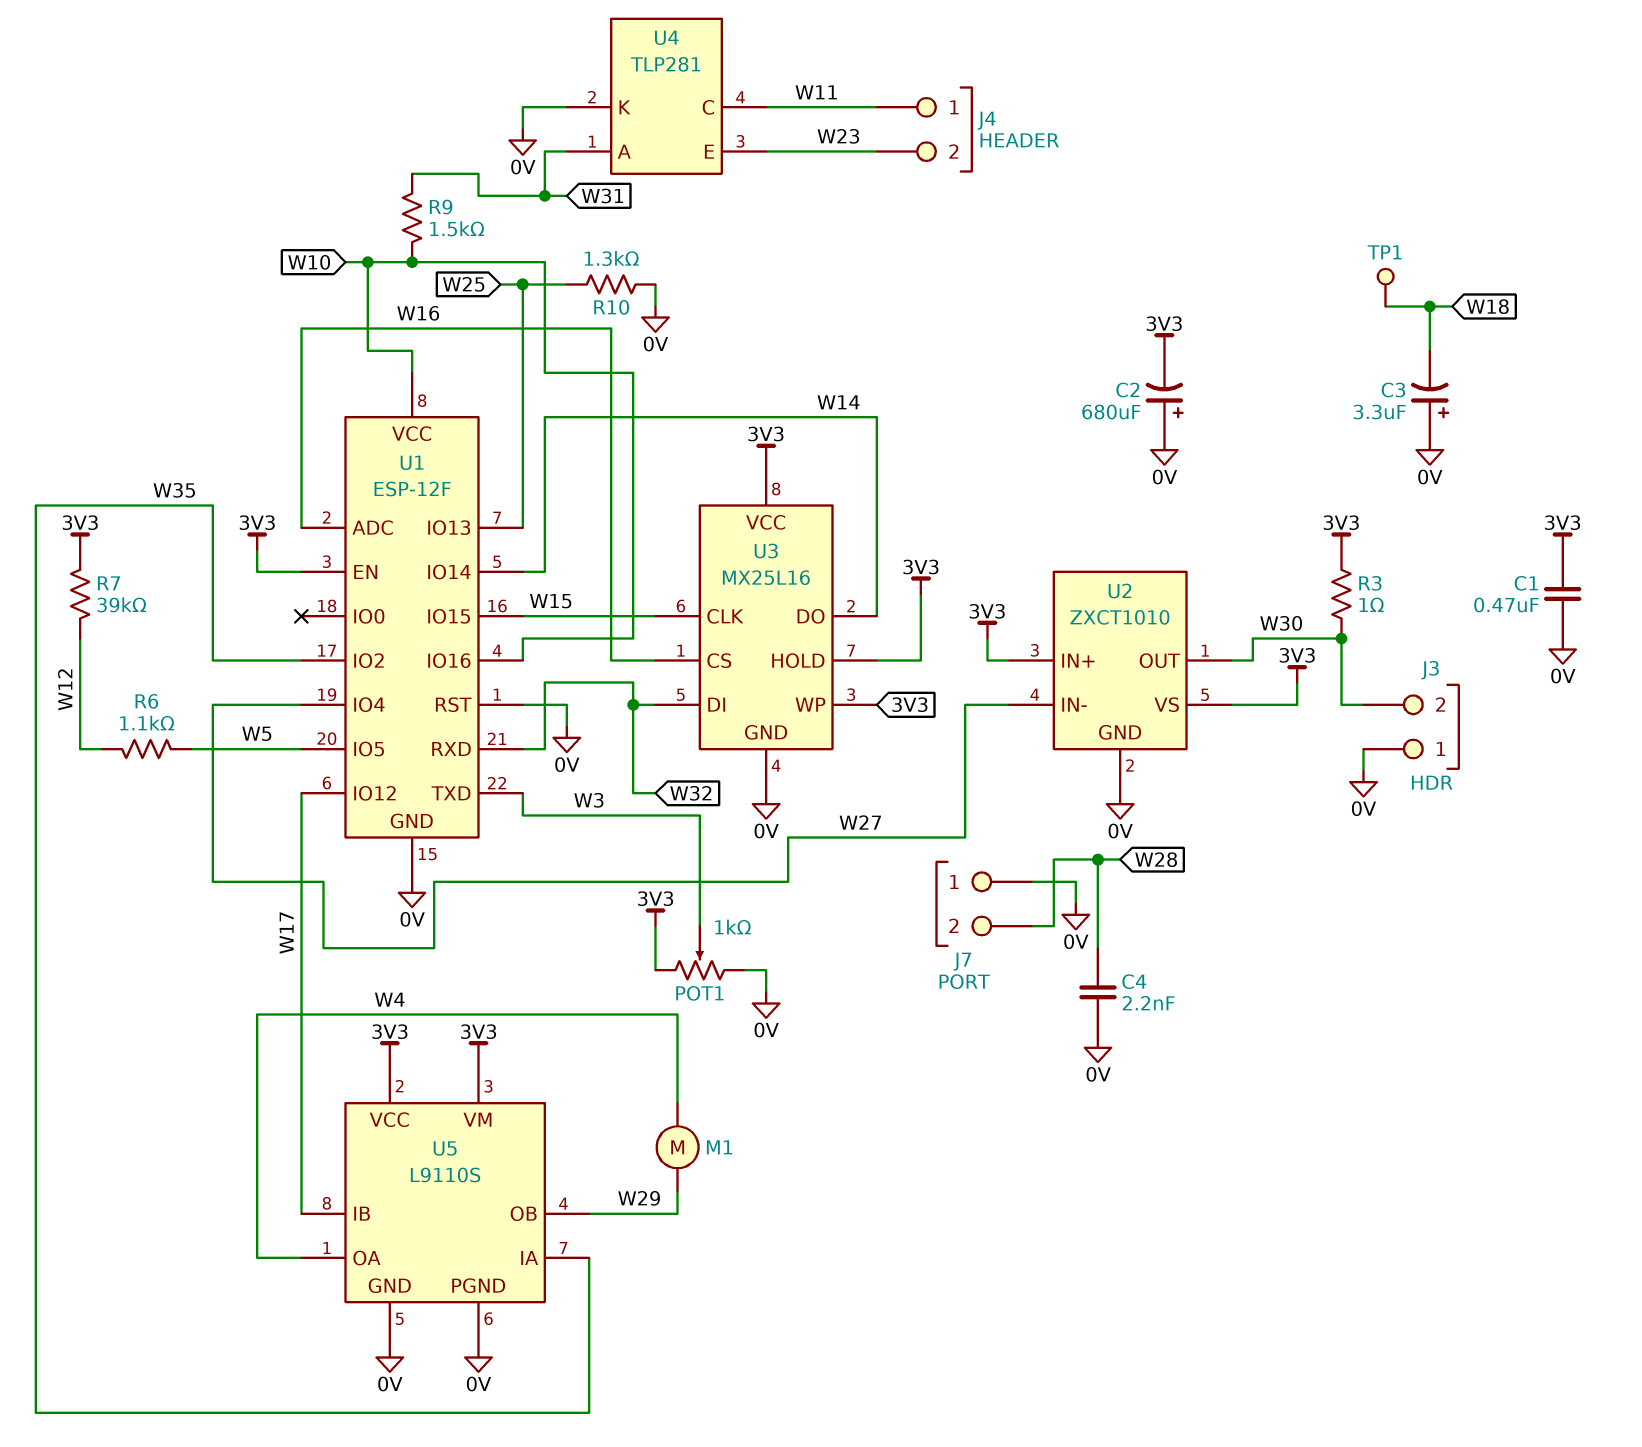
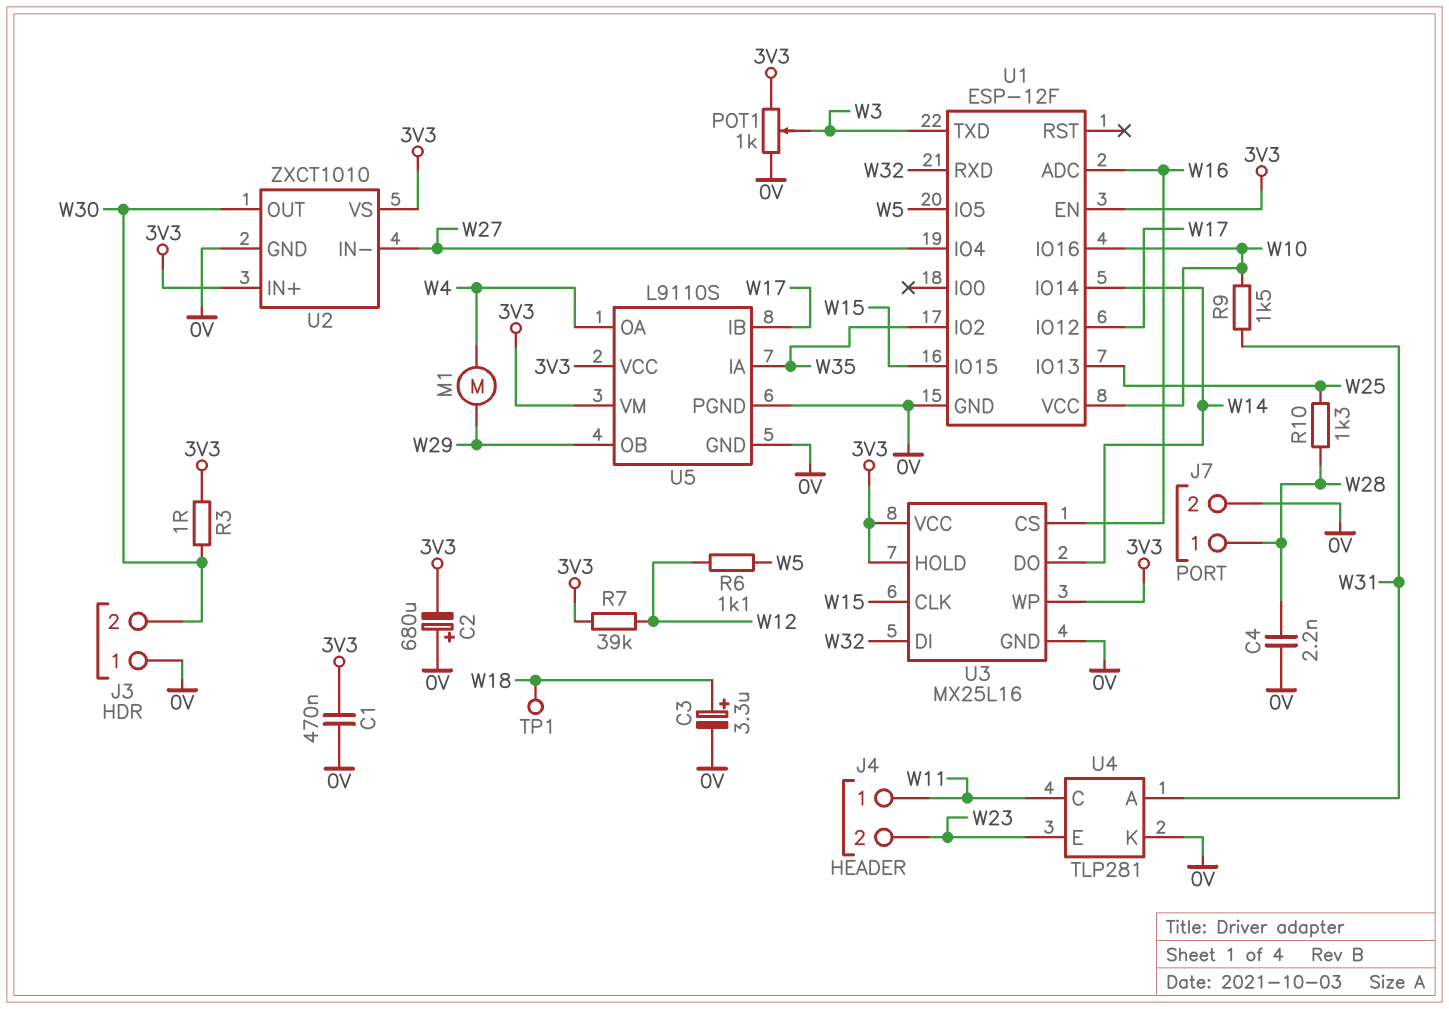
C3: 3.3uF (plus 0V, minus W18) -> 3.3uF (plus W18, minus 0V)
J7 pin 1: 0V -> W28
J7 pin 2: W28 -> 0V
R10: 1.3k (0V, W25) -> 1.3k (W25, W28)
U1 pin RST: 0V -> none

